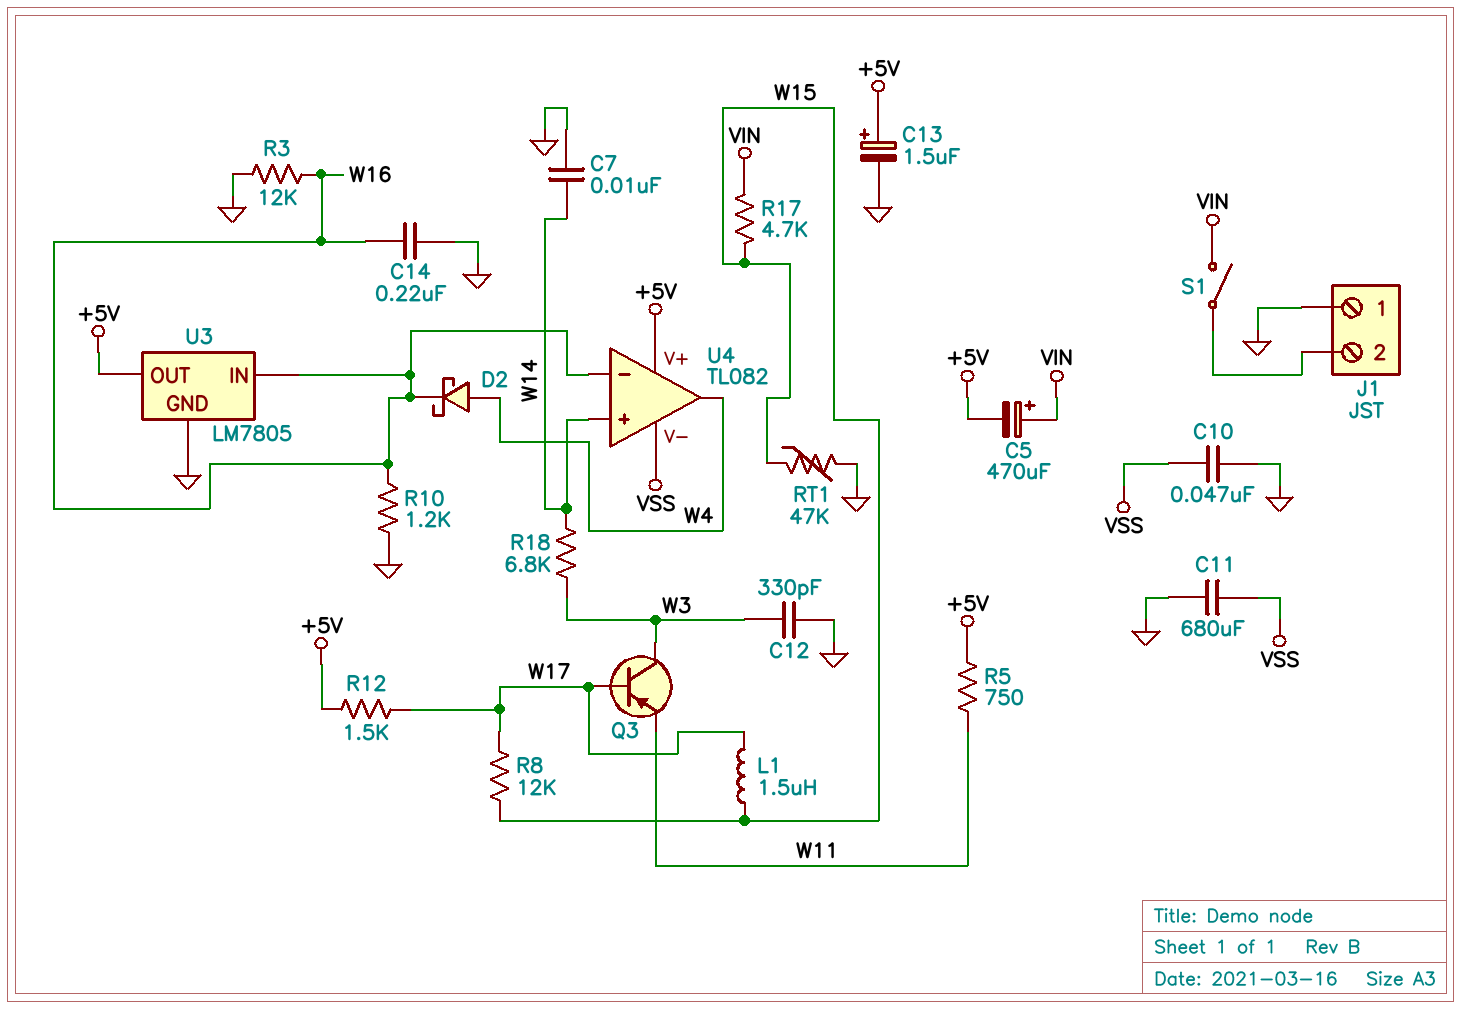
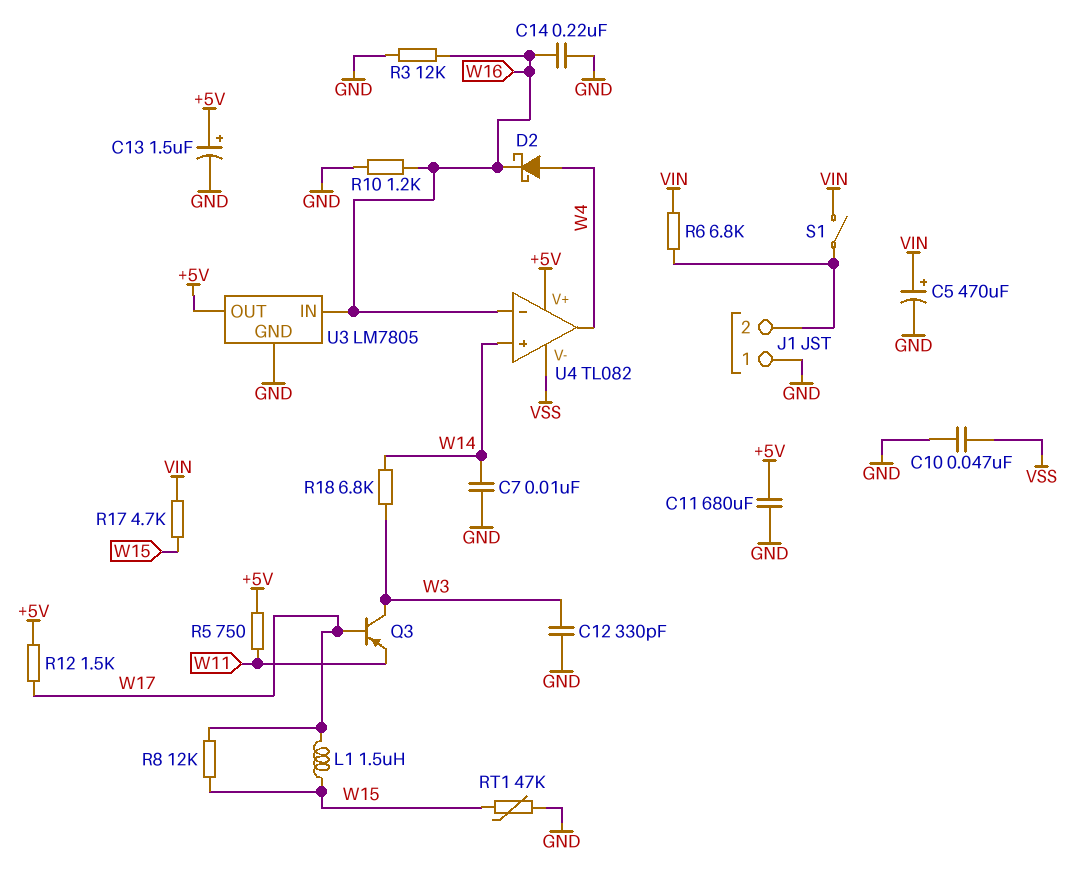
C5: 470uF (plus VIN, minus +5V) -> 470uF (plus VIN, minus GND)
C11: 680uF (GND, VSS) -> 680uF (+5V, GND)
R6: none -> 6.8k (J1/2, VIN)

